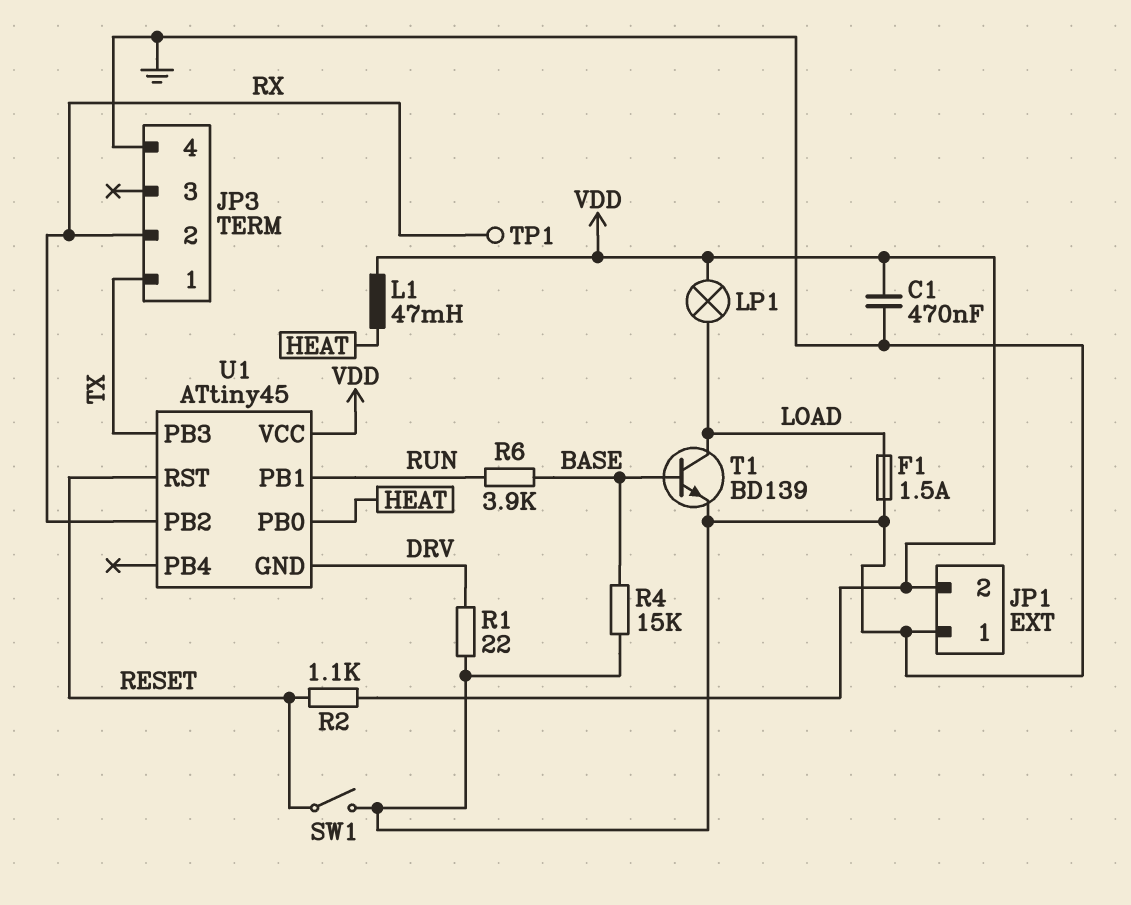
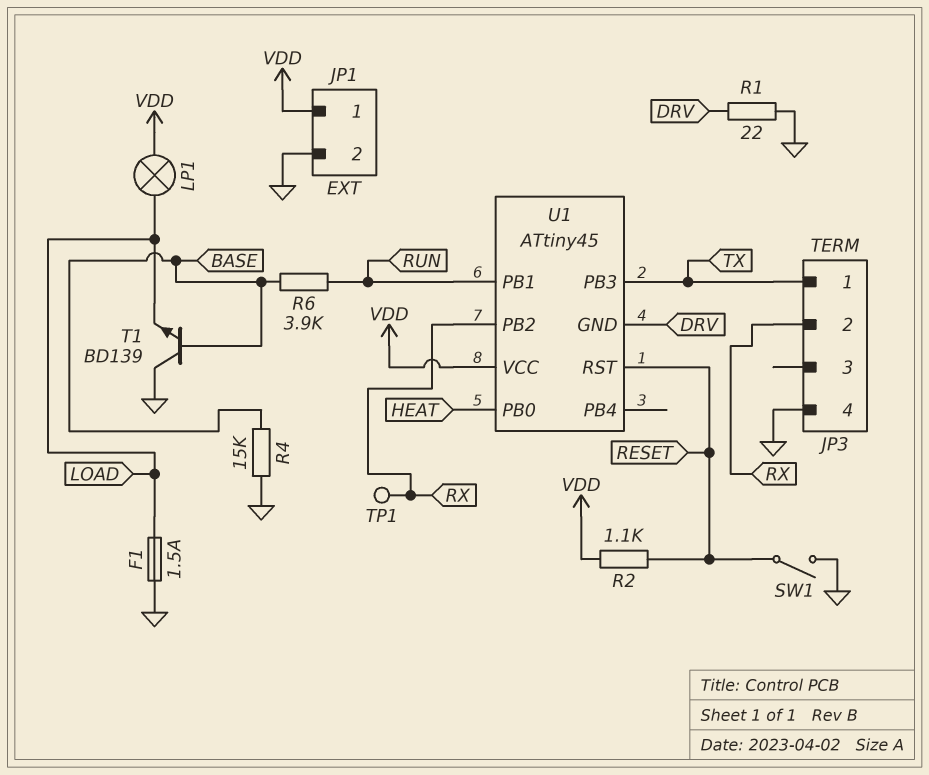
C1: 470nF (GND, VDD) -> none
JP1 pin 1: GND -> VDD
JP1 pin 2: VDD -> GND
L1: 47mH (HEAT, VDD) -> none
T1: NPN BD139 (B BASE, C LOAD, E GND) -> NPN BD139 (B BASE, C GND, E LOAD)

